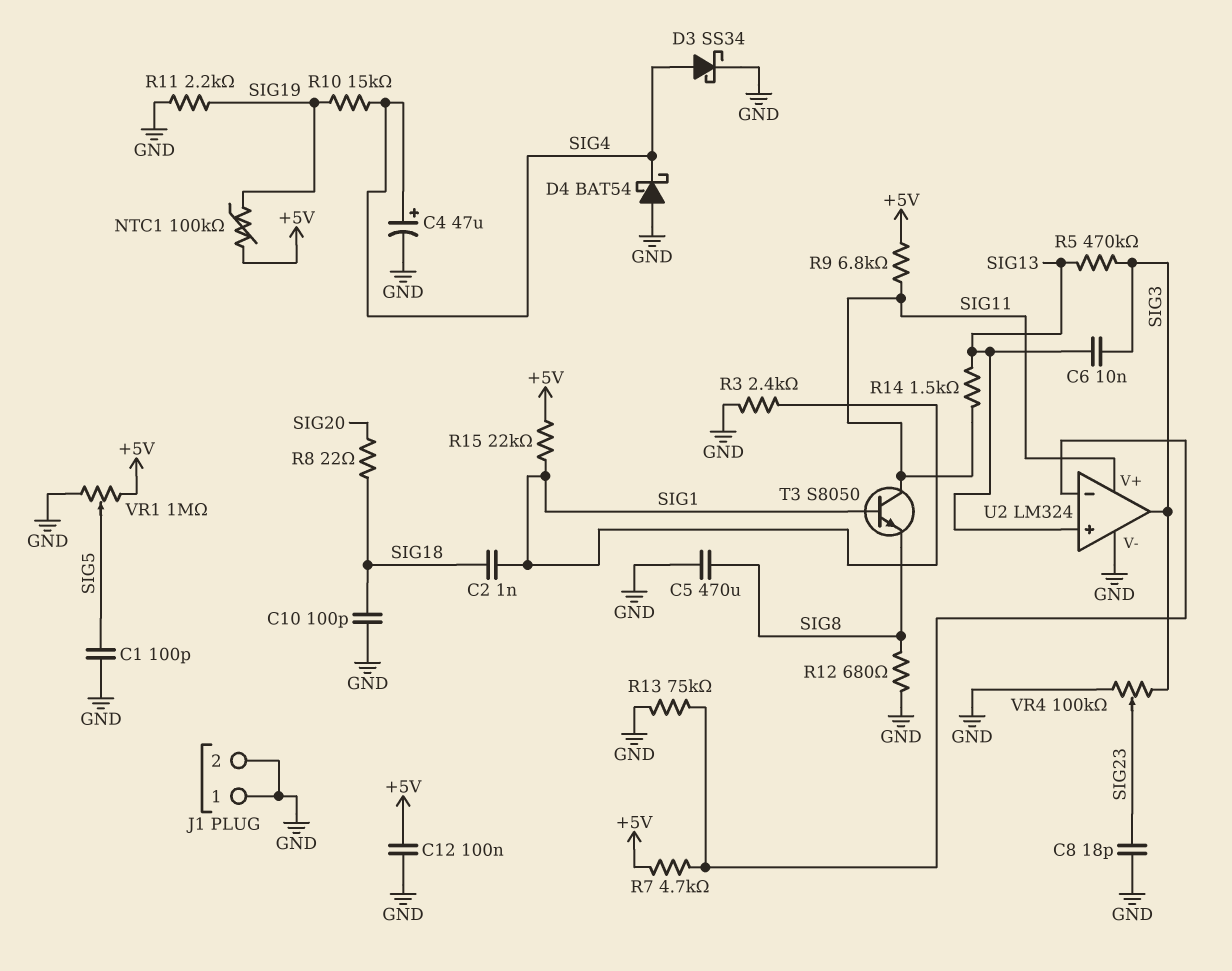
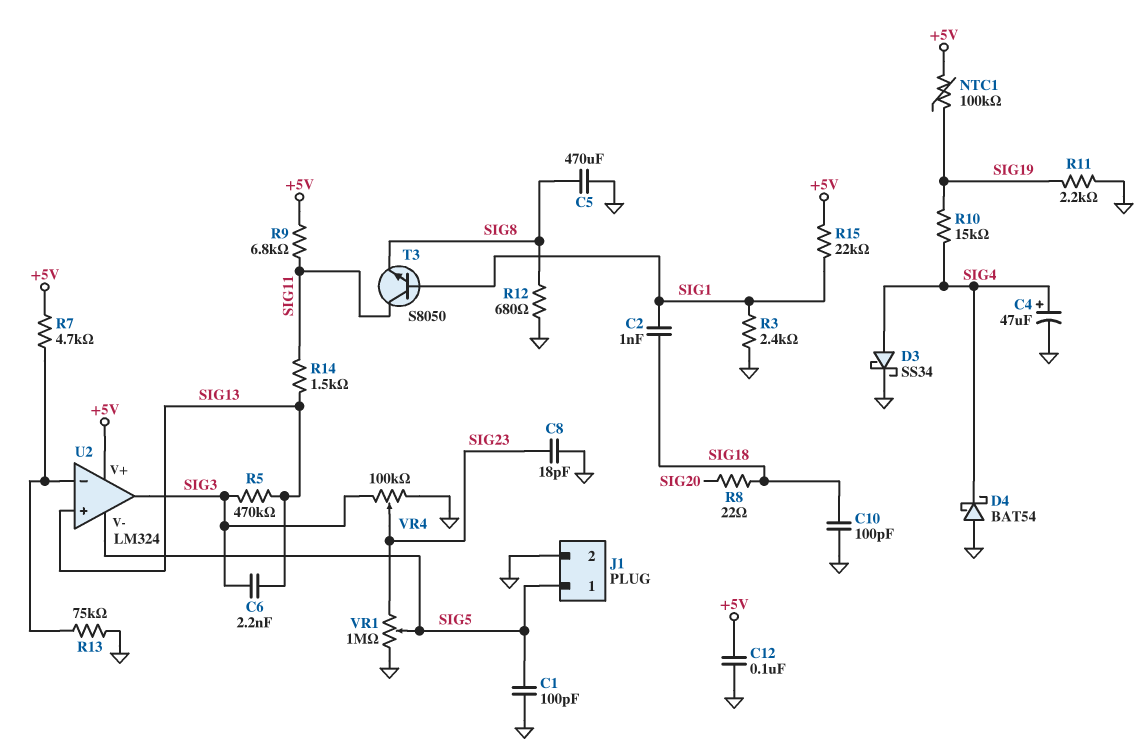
C6: 10nF (SIG3, SIG13) -> 2.2nF (SIG3, SIG13)
J1 pin 1: GND -> SIG5
U2 pin V+: SIG11 -> +5V
U2 pin V-: GND -> SIG5
VR1: 1M (+5V, GND, wiper SIG5) -> 1M (GND, SIG23, wiper SIG5)

